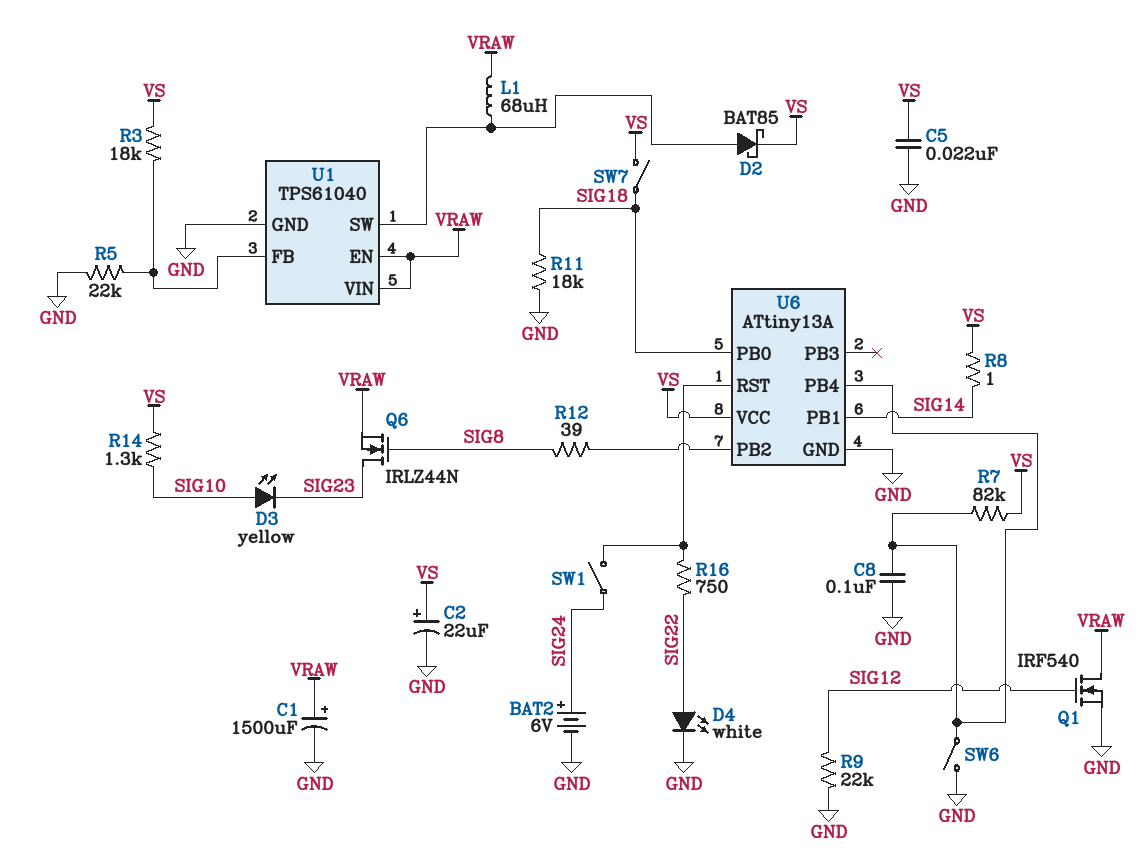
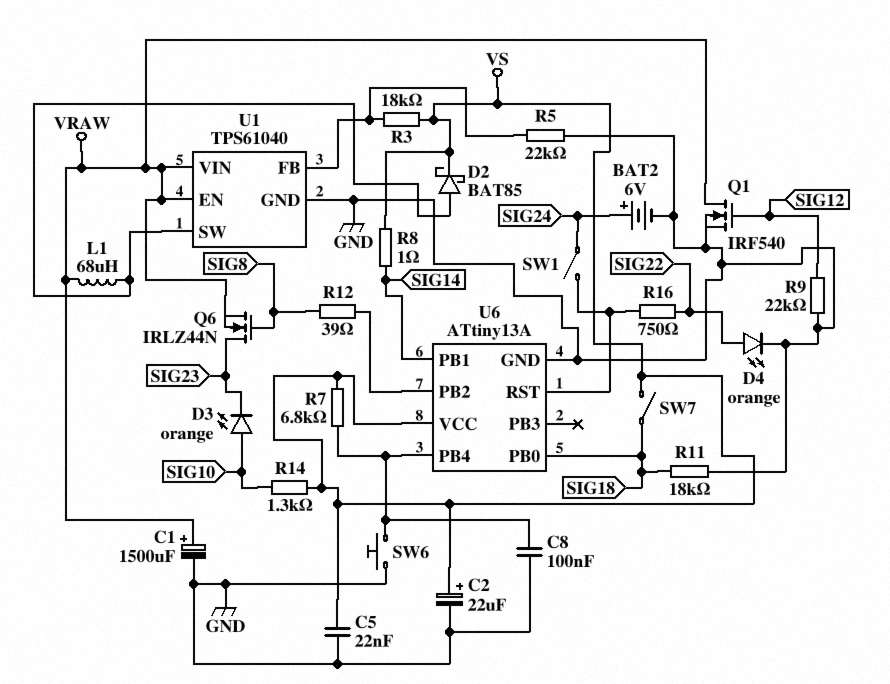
D3: LED yellow (A SIG10, K SIG23) -> LED orange (A SIG10, K SIG23)
D4: LED white (A SIG22, K GND) -> LED orange (A SIG22, K GND)
R7: 82k (U6/PB4, VS) -> 6.8k (U6/PB4, VS)
SW6: switch (GND, U6/PB4) -> button (GND, U6/PB4)

